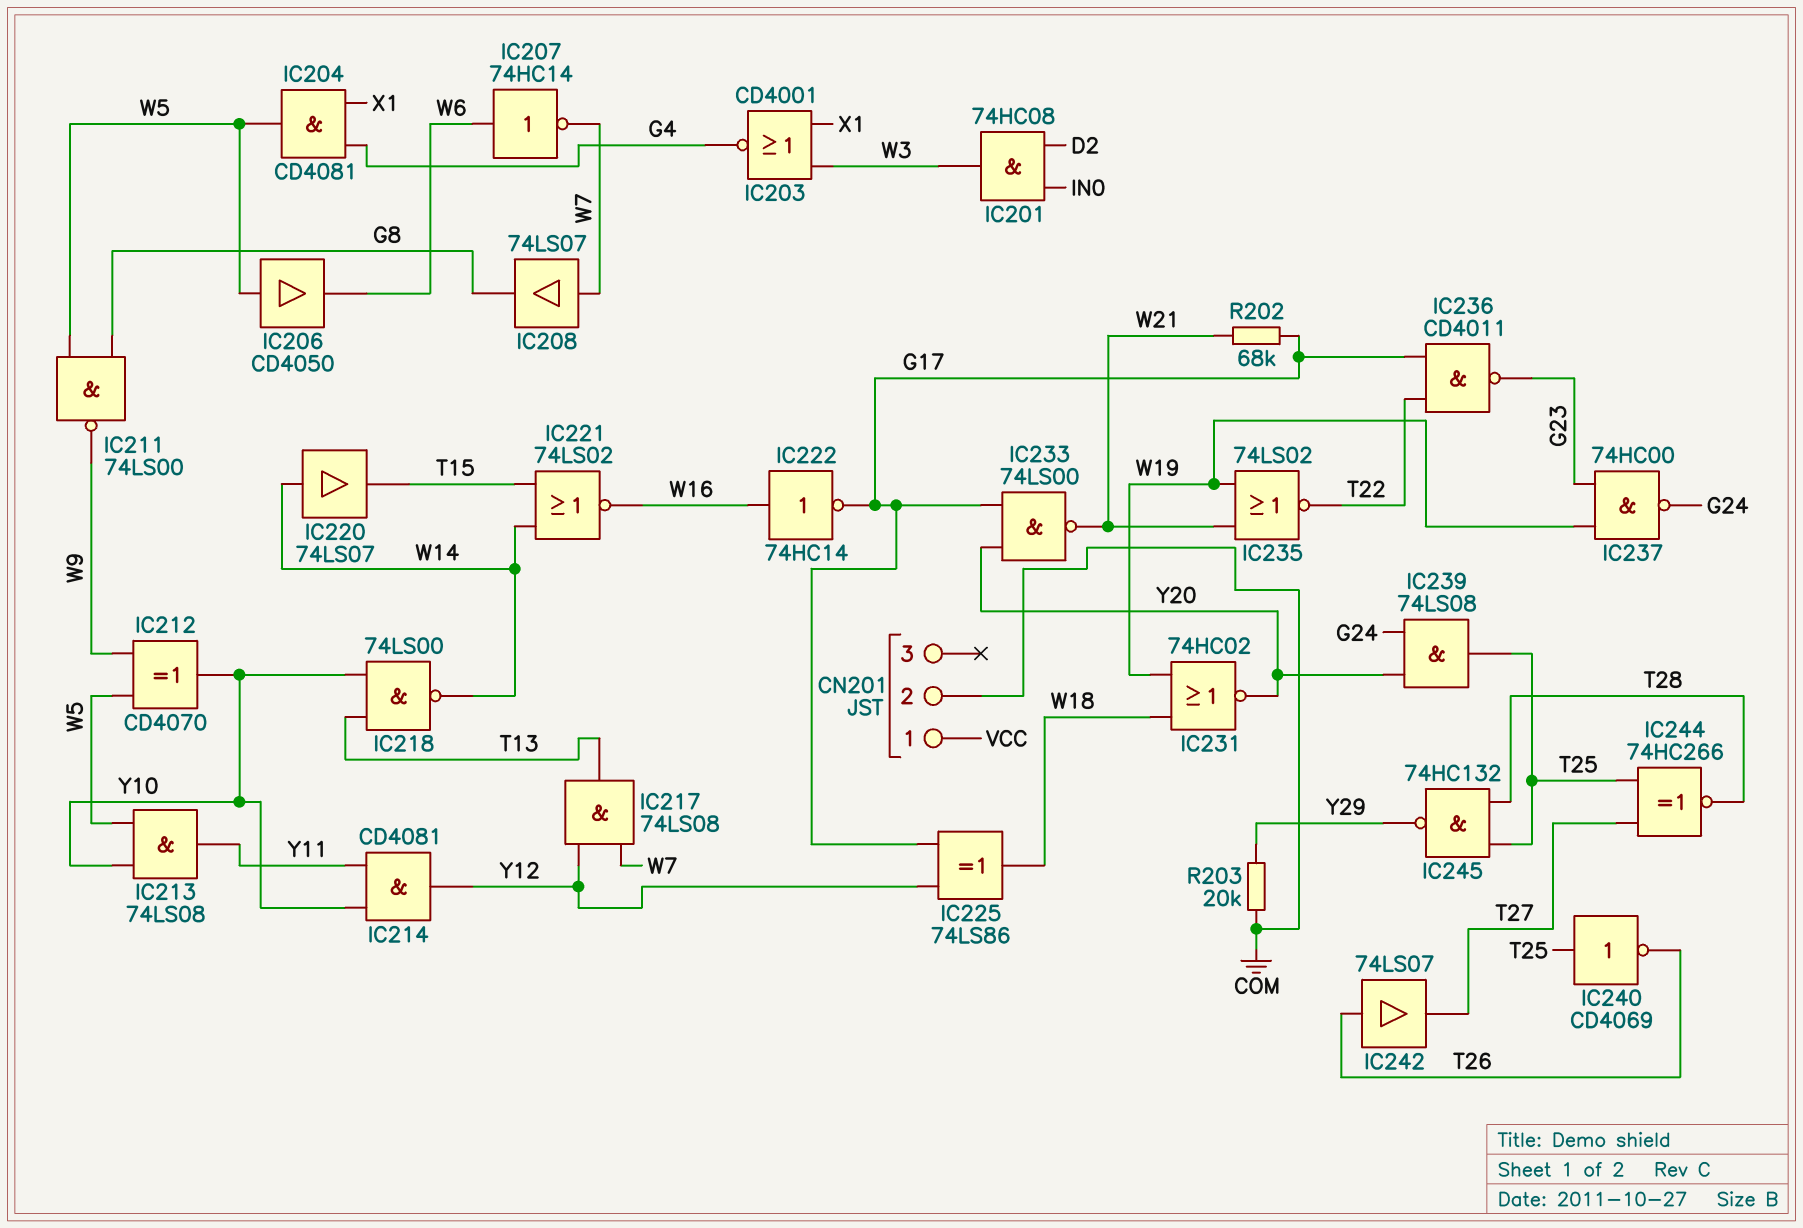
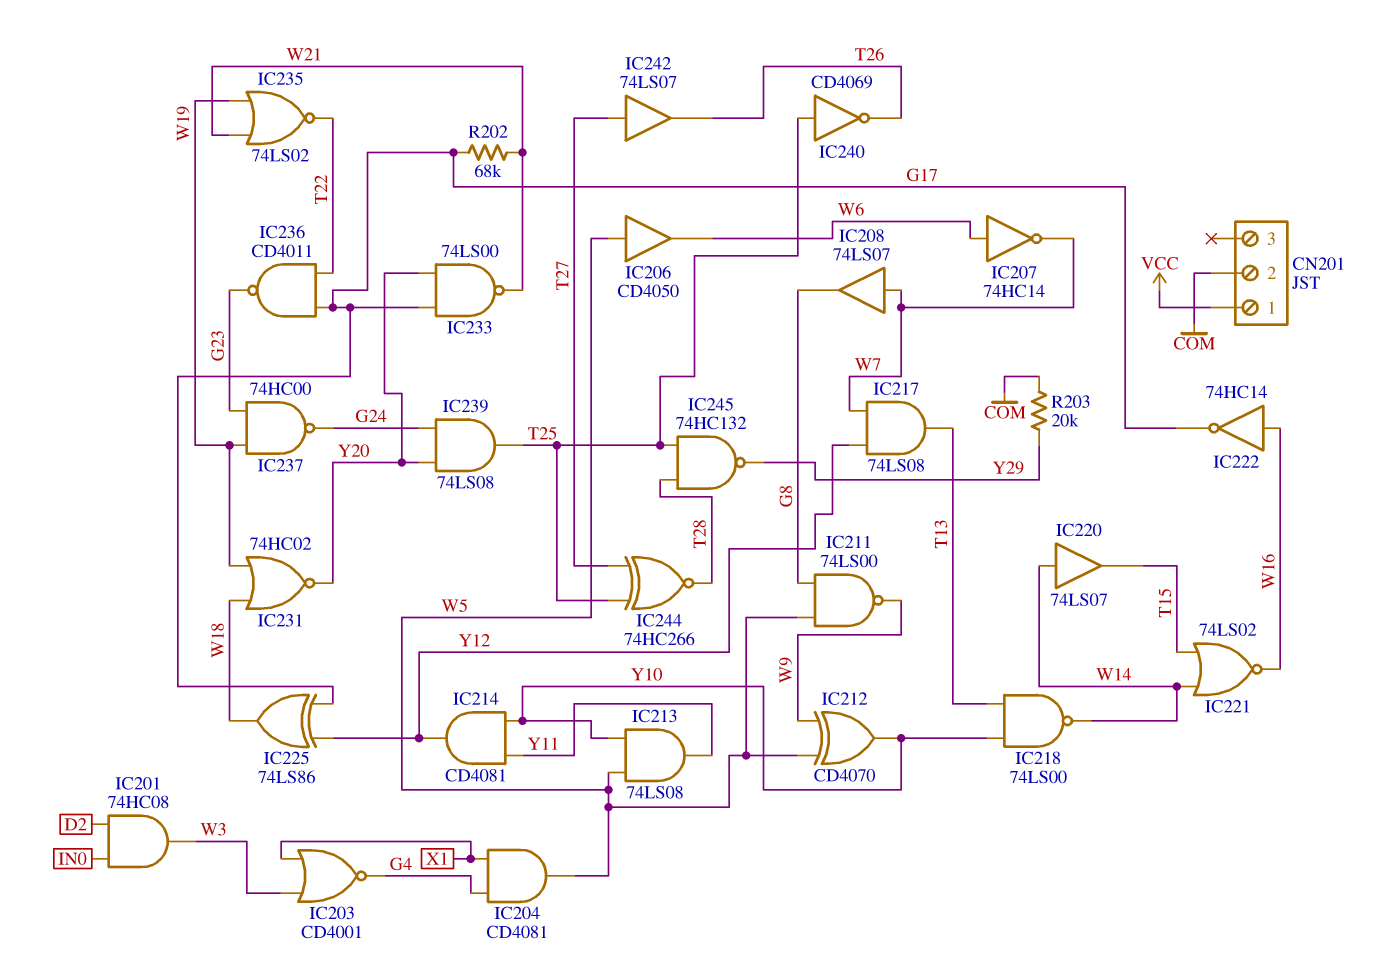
IC242: buffer 74LS07 (in T26, out T27) -> buffer 74LS07 (in T27, out T26)

